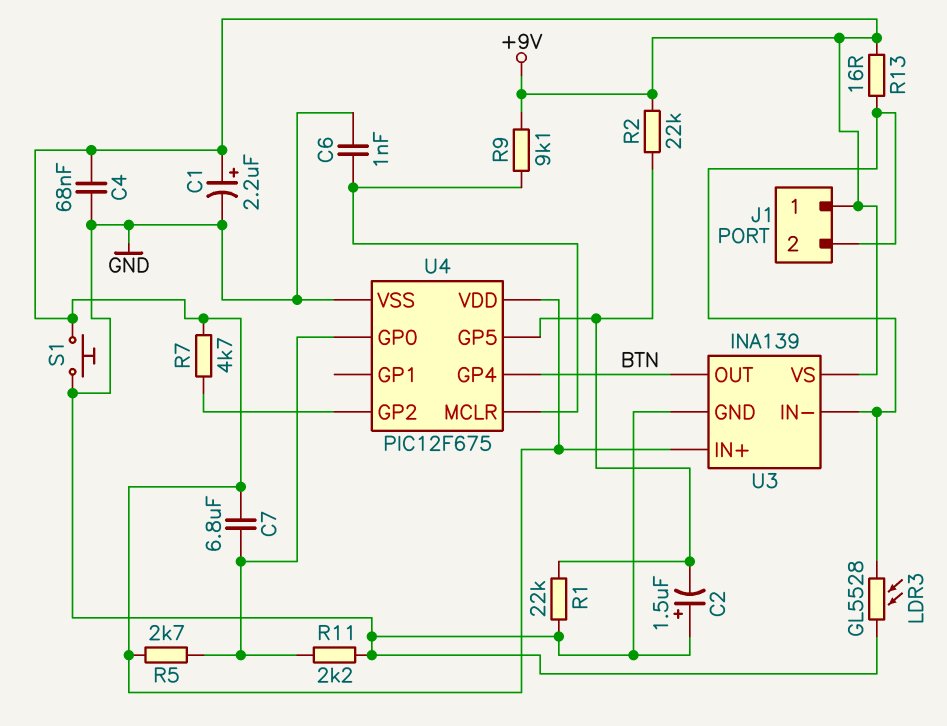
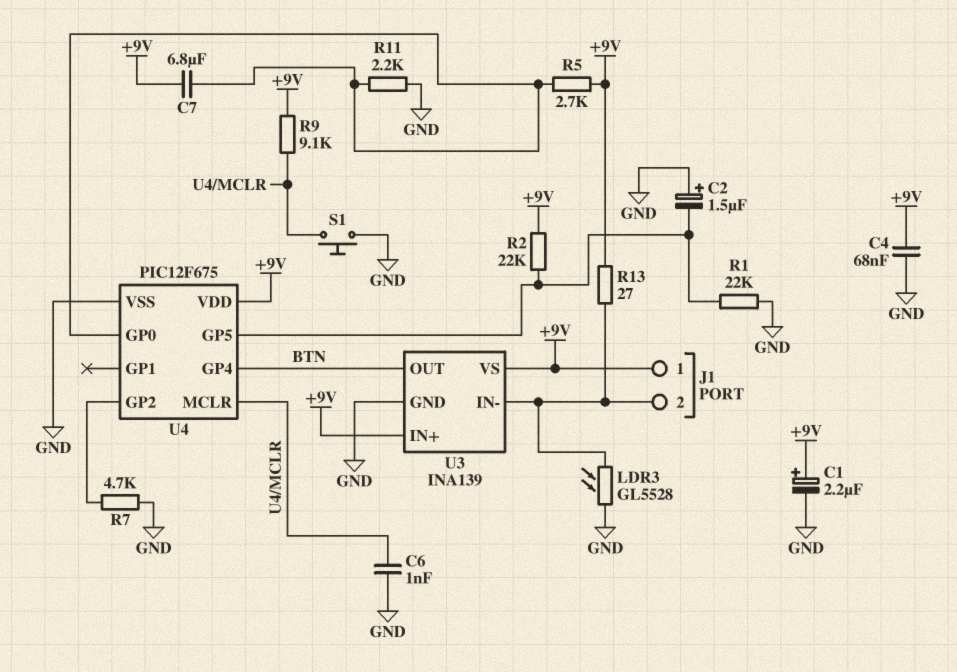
R7: 4.7k (+9V, U4/GP2) -> 4.7k (GND, U4/GP2)
R13: 16 (+9V, J1/2) -> 27 (+9V, J1/2)
S1: button (+9V, GND) -> button (GND, U4/MCLR)

